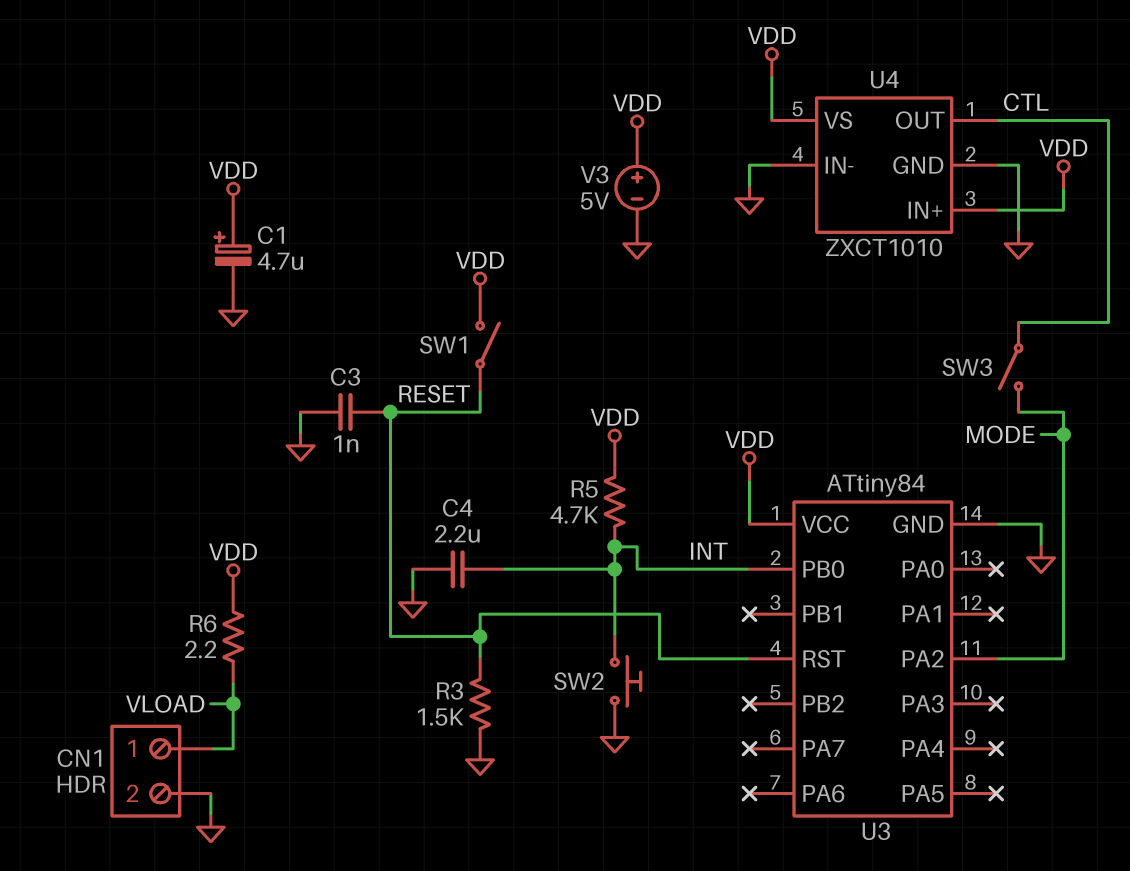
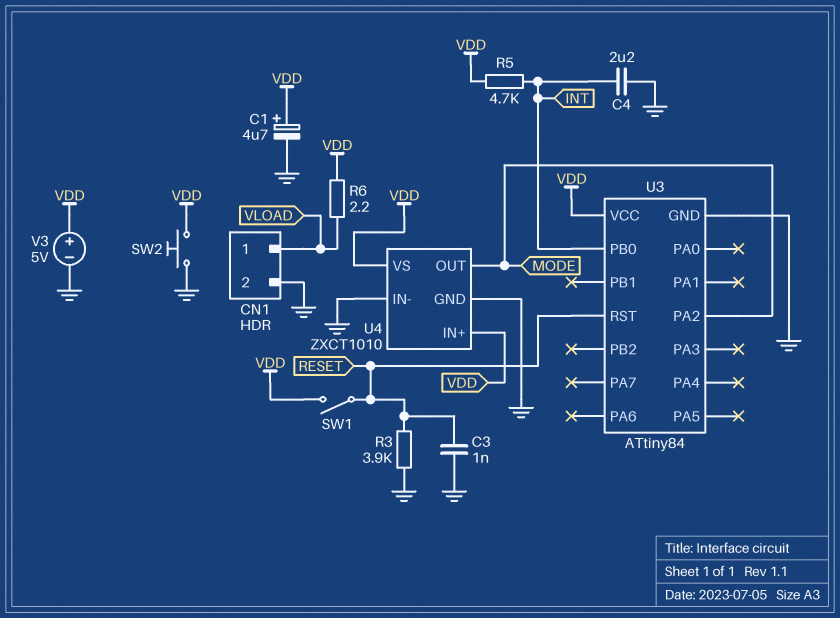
R3: 1.5k (GND, RESET) -> 3.9k (GND, RESET)
SW2: button (GND, INT) -> button (GND, VDD)
SW3: switch (CTL, MODE) -> none
U4 pin OUT: CTL -> MODE

